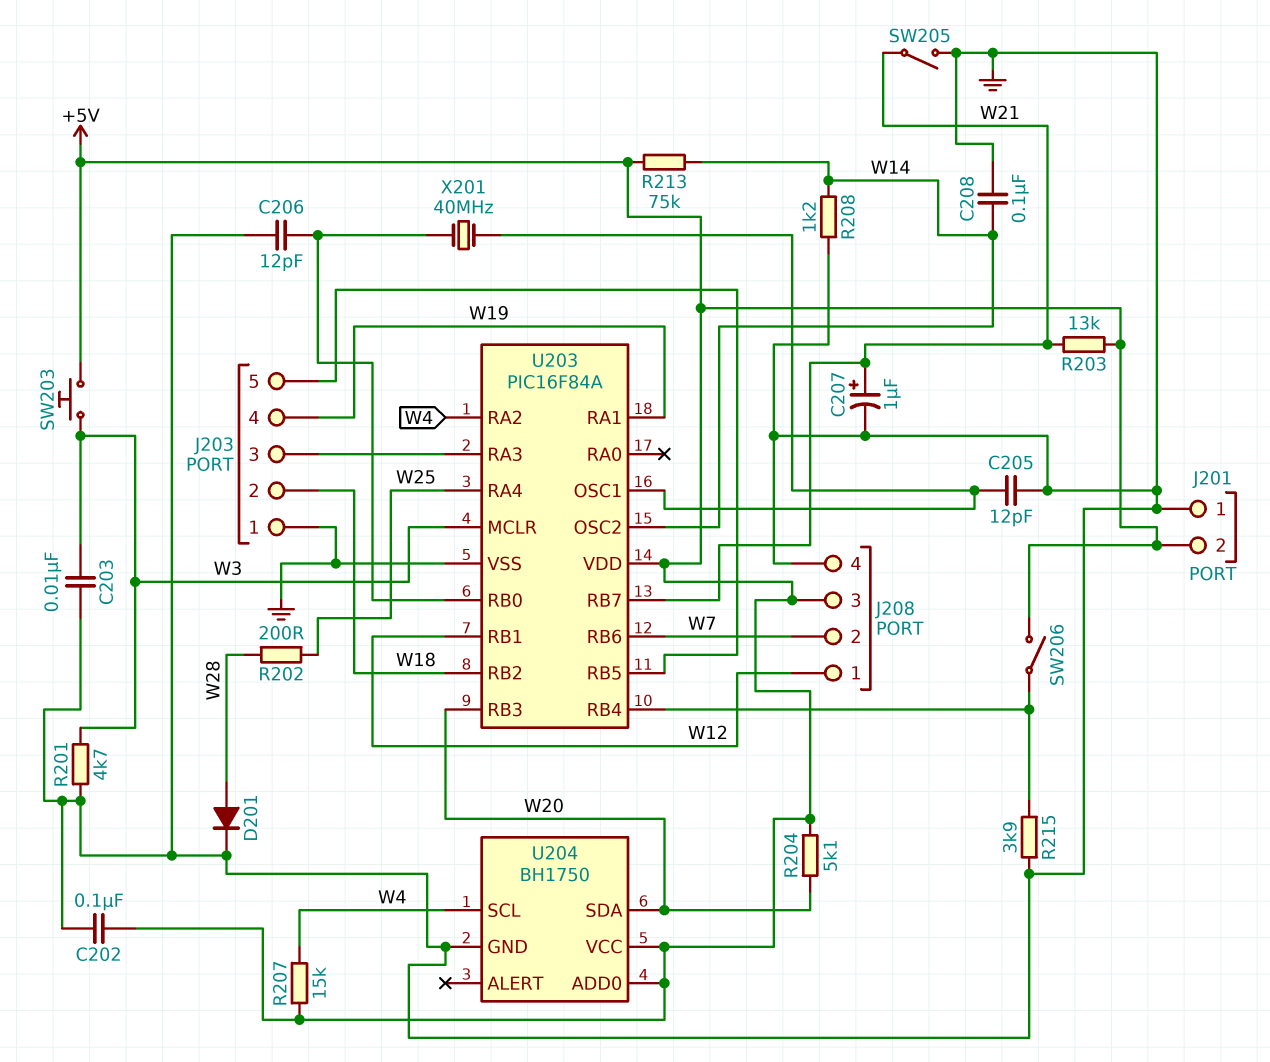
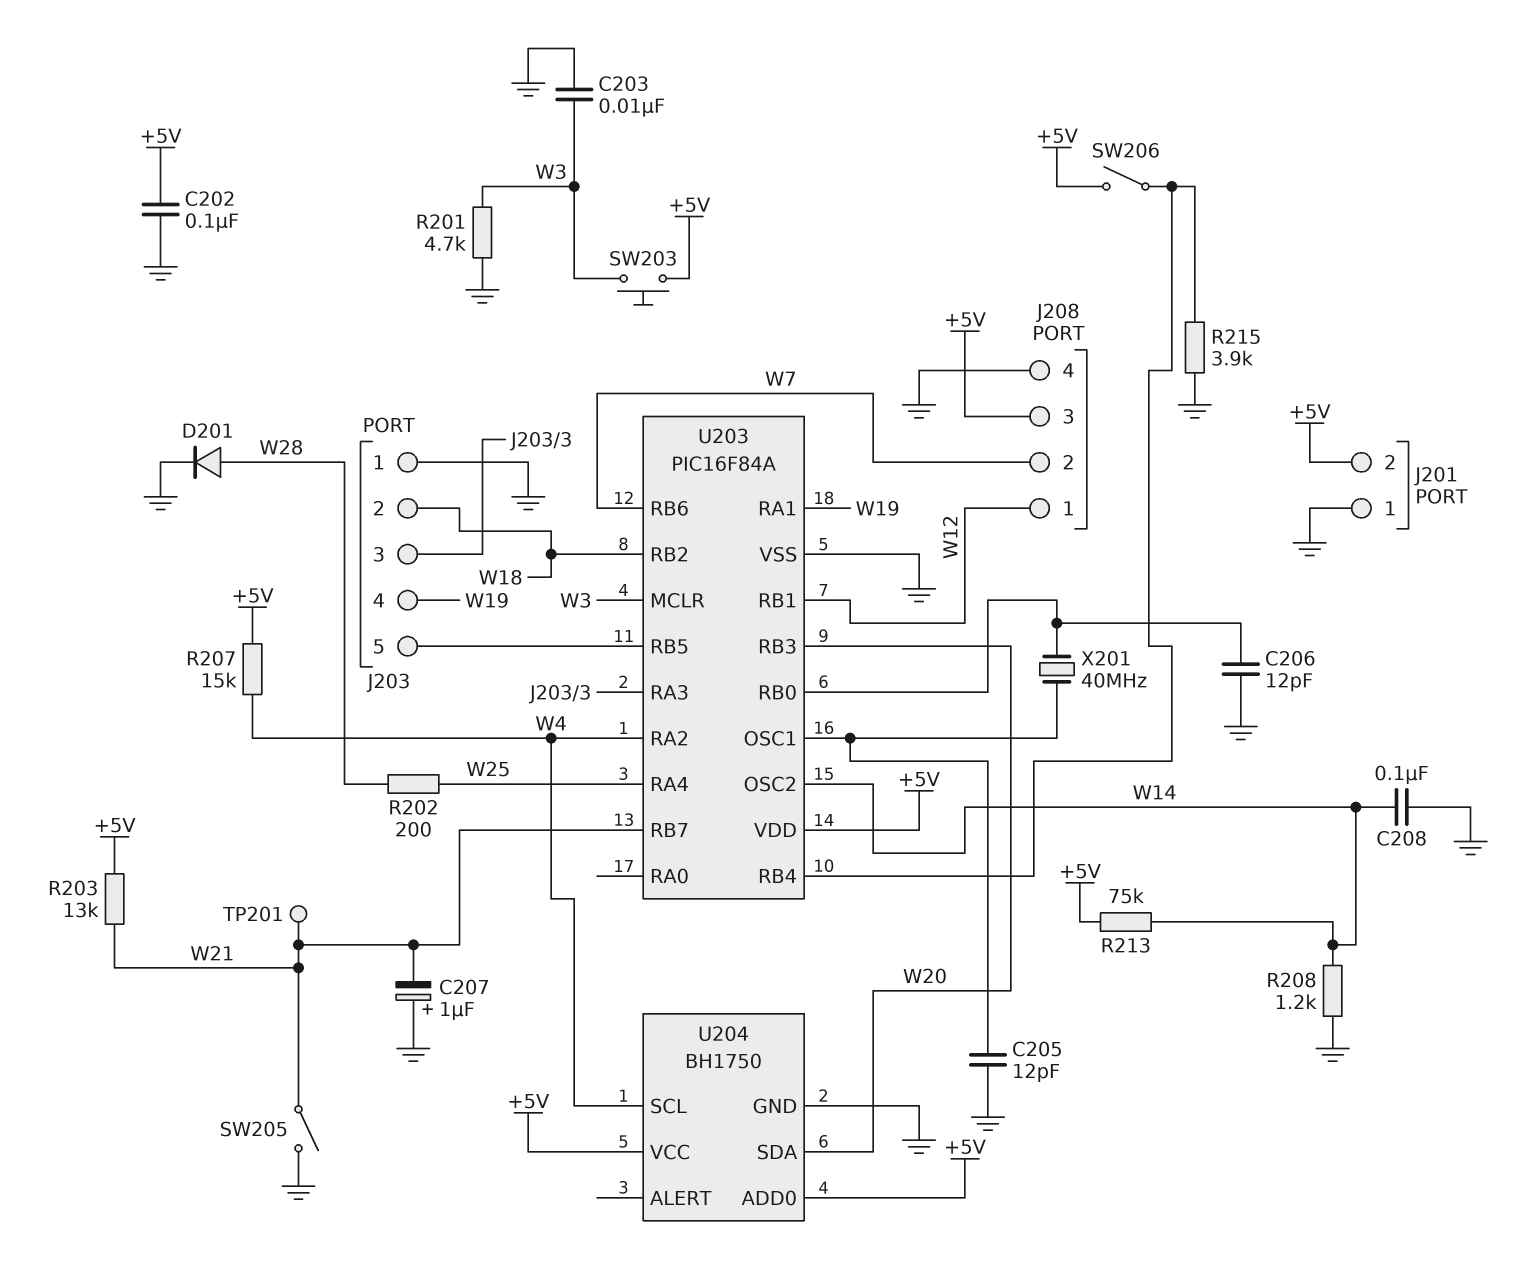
C207: 1uF (plus W21, minus GND) -> 1uF (plus GND, minus W21)
R204: 5.1k (+5V, W20) -> none
TP201: none -> test point (W21)

